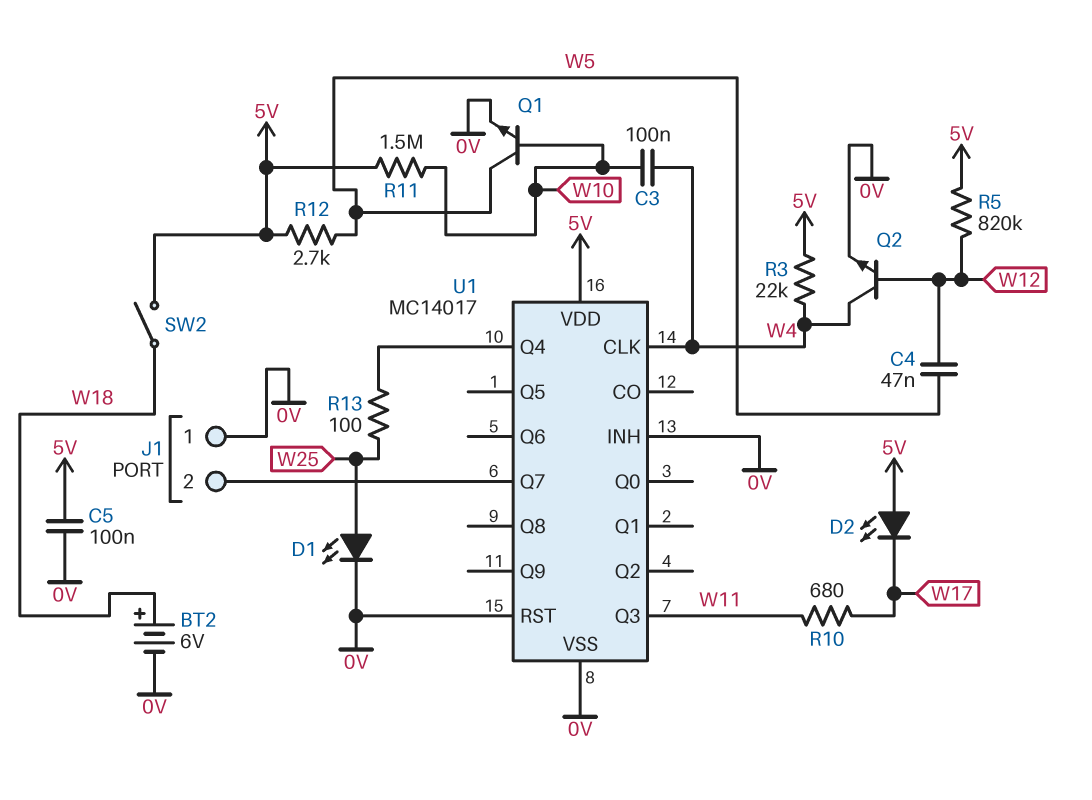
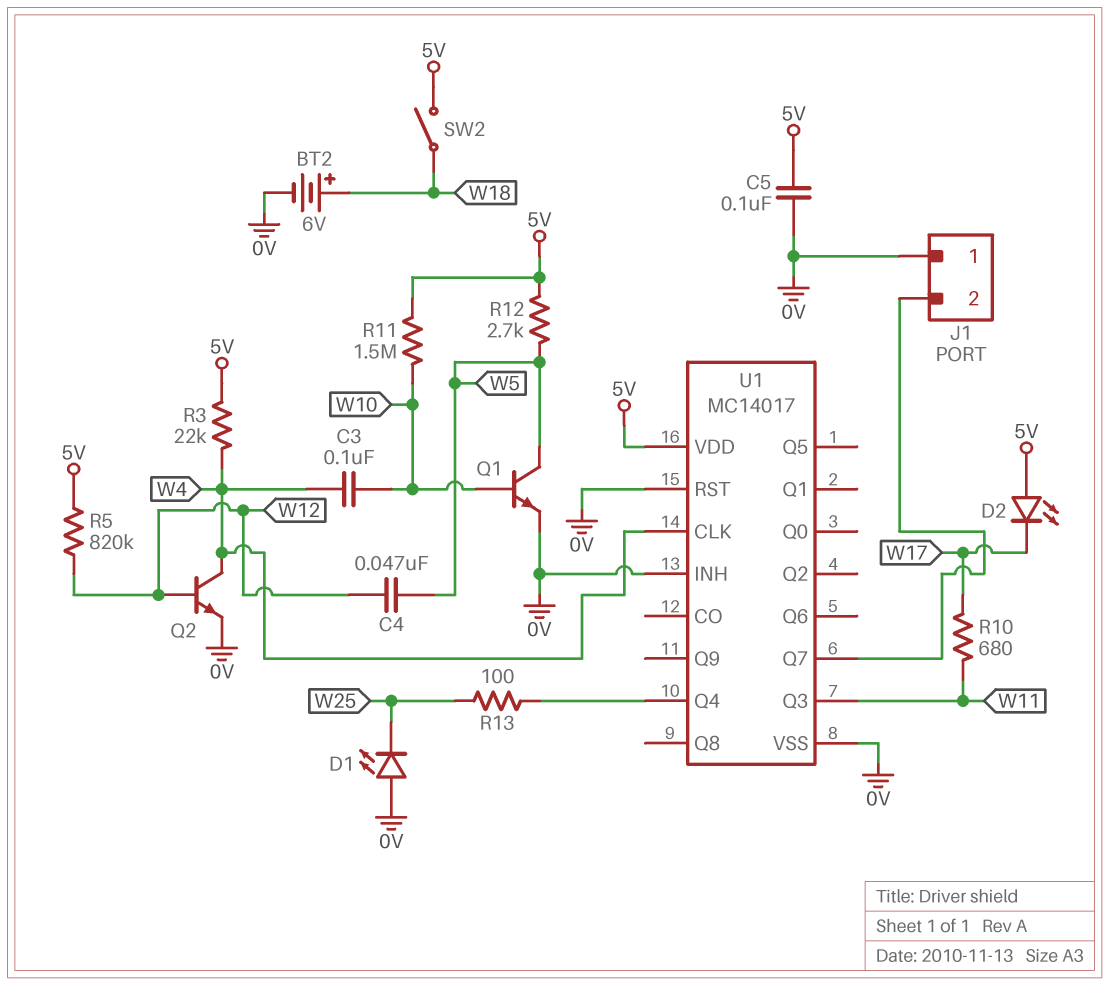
D1: LED (A W25, K 0V) -> LED (A 0V, K W25)

